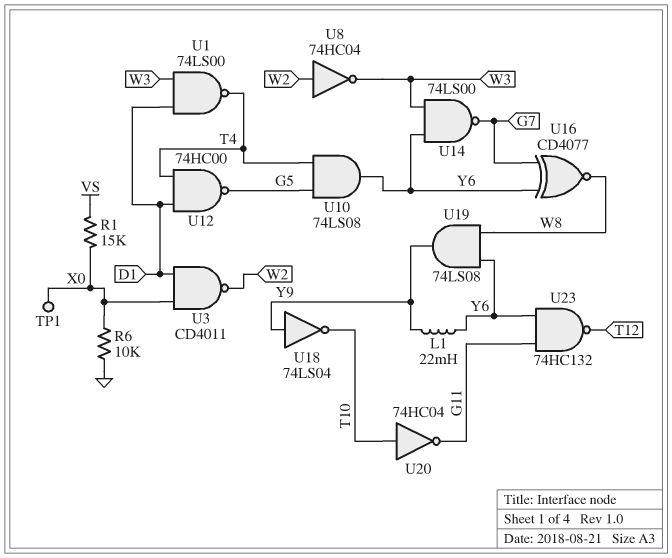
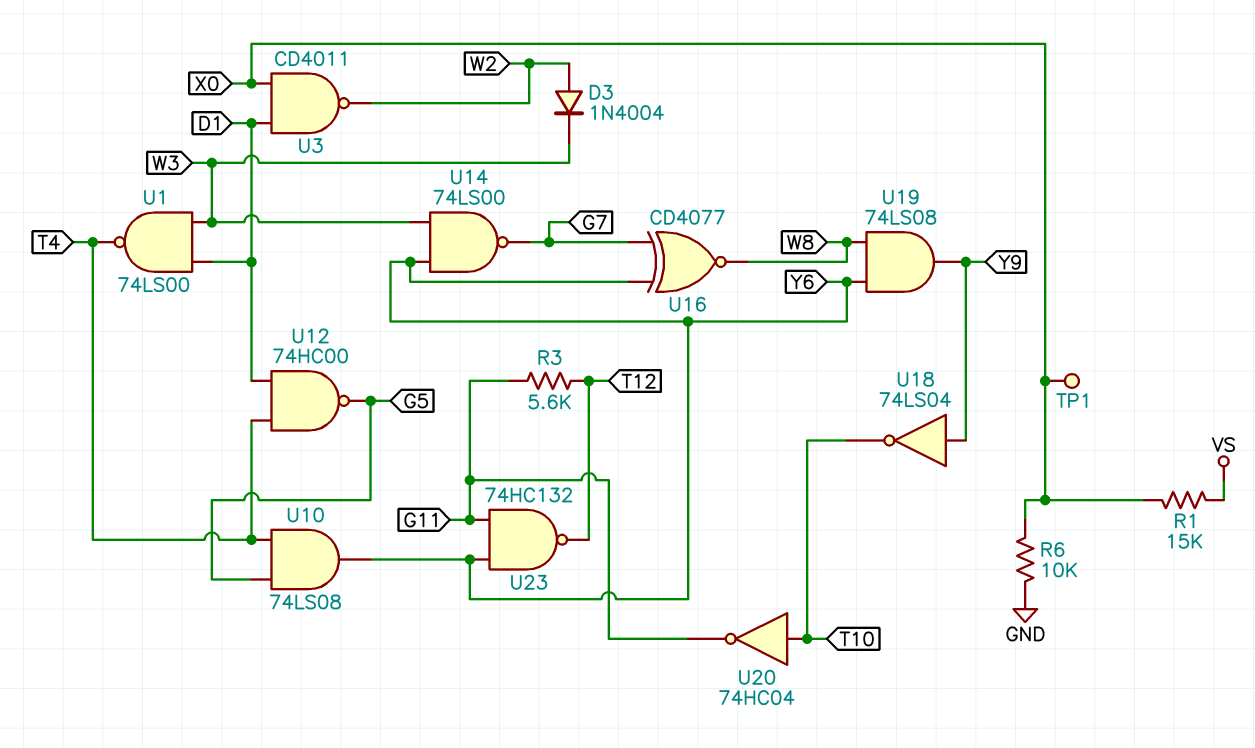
D3: none -> diode 1N4004 (A W2, K W3)
L1: 22mH (Y6, Y9) -> none
R3: none -> 5.6k (G11, T12)
U8: NOT 74HC04 (in W2, out W3) -> none

